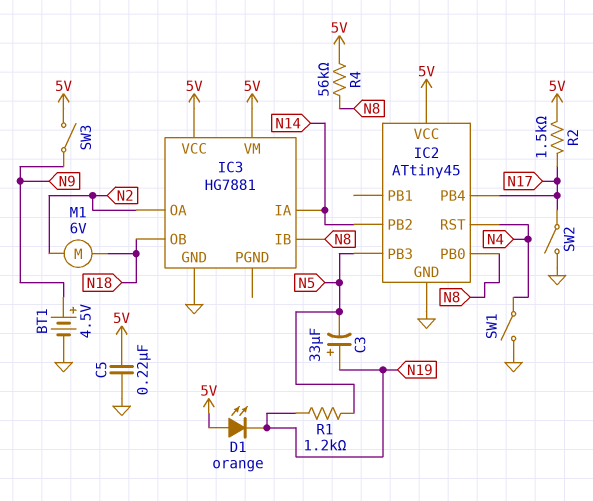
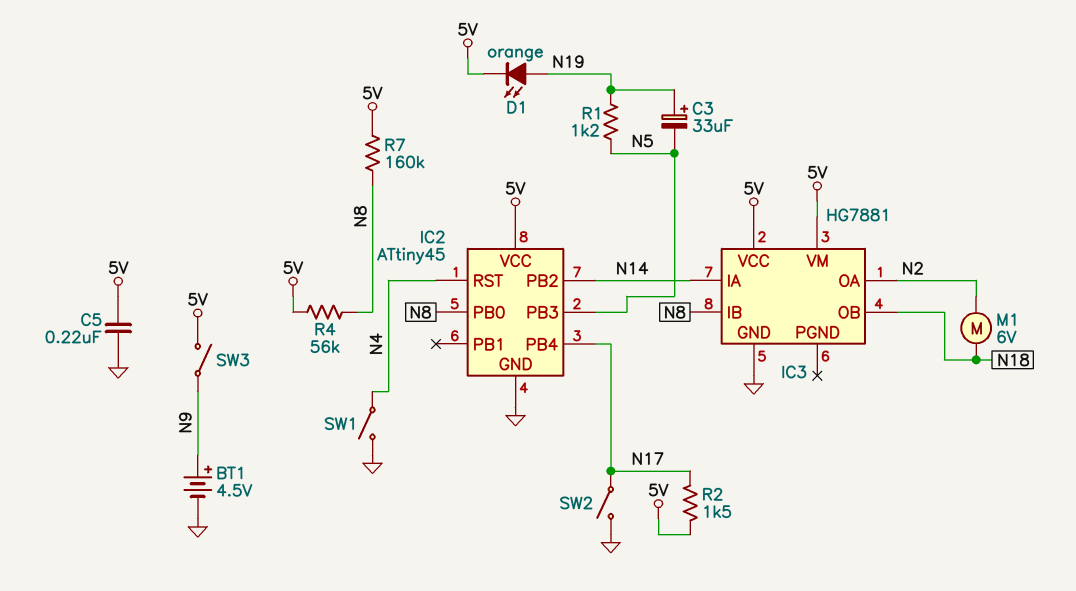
D1: LED orange (A 5V, K N19) -> LED orange (A N19, K 5V)
R7: none -> 160k (5V, N8)

